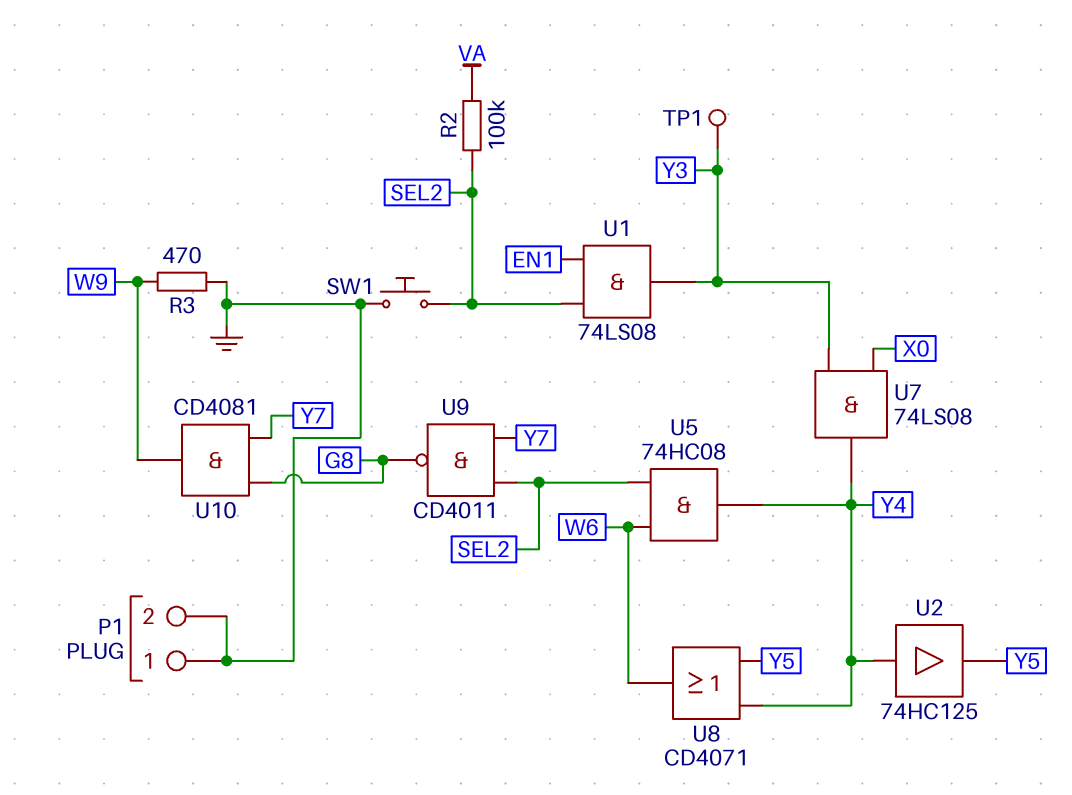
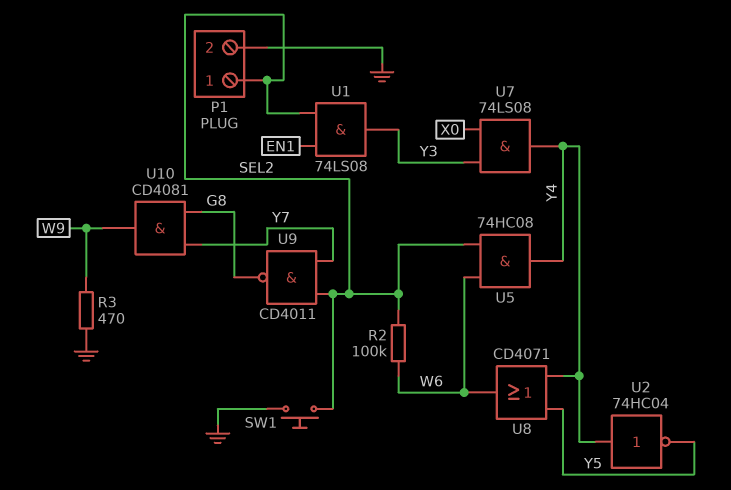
P1 pin 1: GND -> SEL2
R2: 100k (SEL2, VA) -> 100k (SEL2, W6)
TP1: test point (Y3) -> none
U2: buffer 74HC125 (in Y4, out Y5) -> NOT 74HC04 (in Y4, out Y5)

